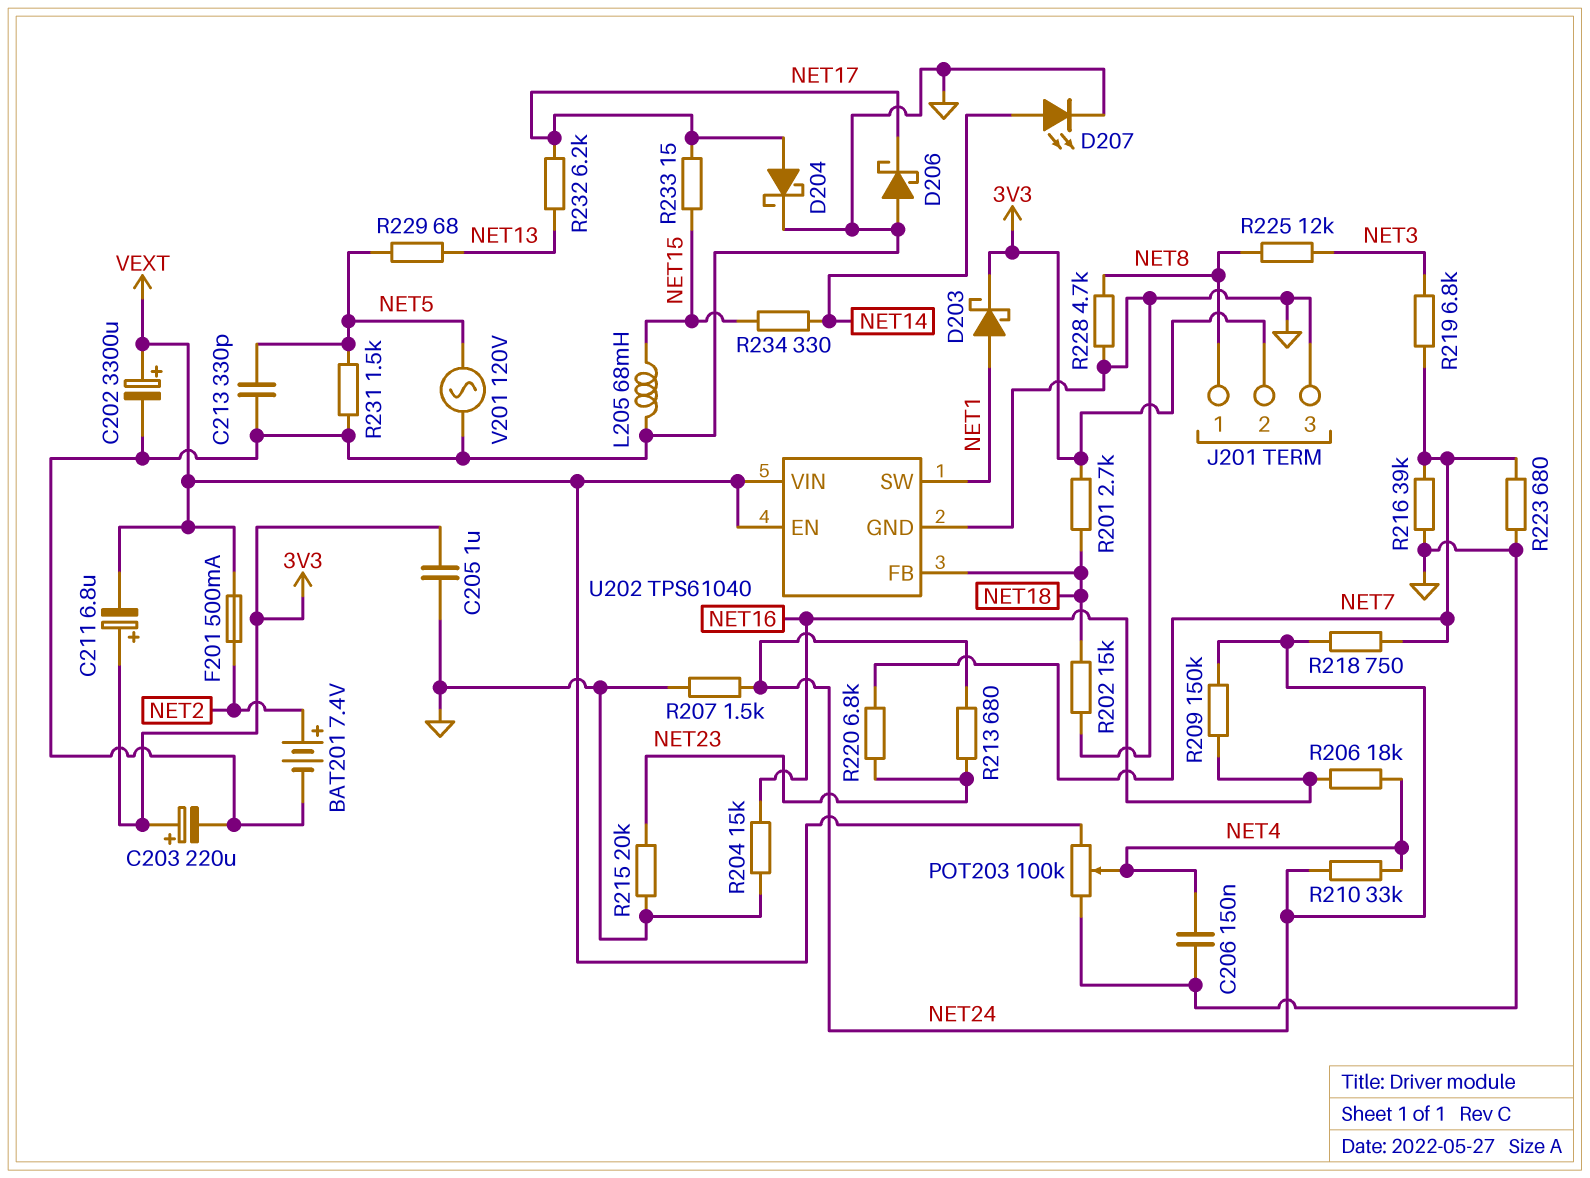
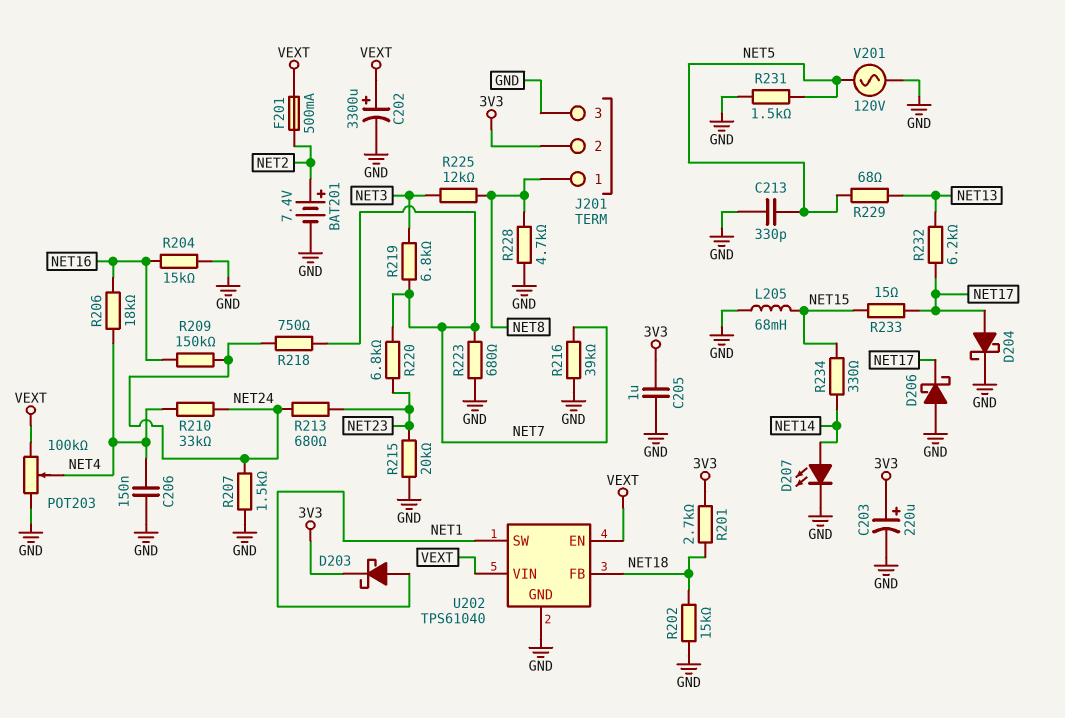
C211: 6.8uF (plus 3V3, minus VEXT) -> none

